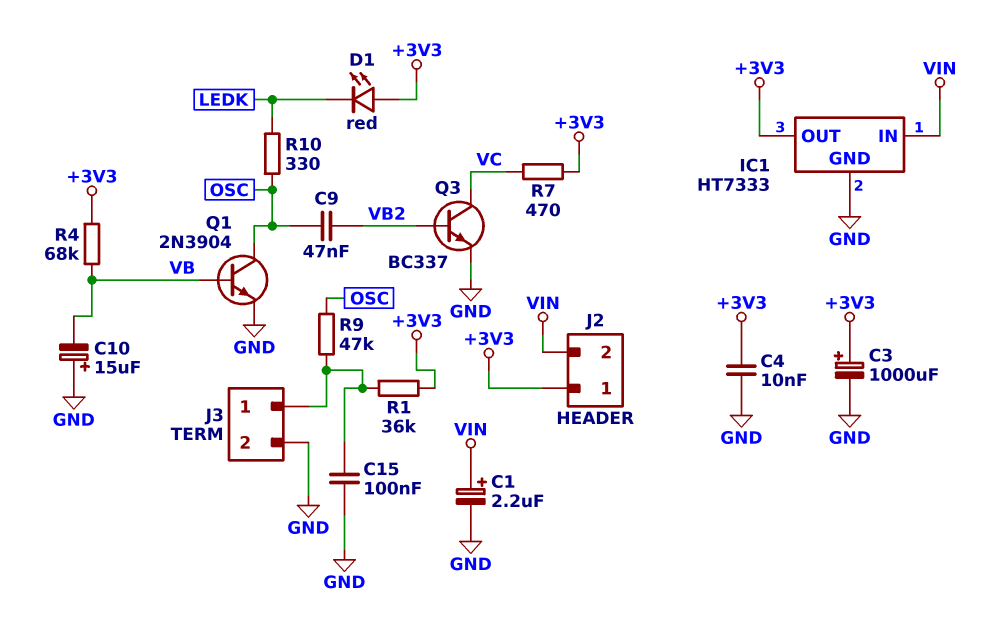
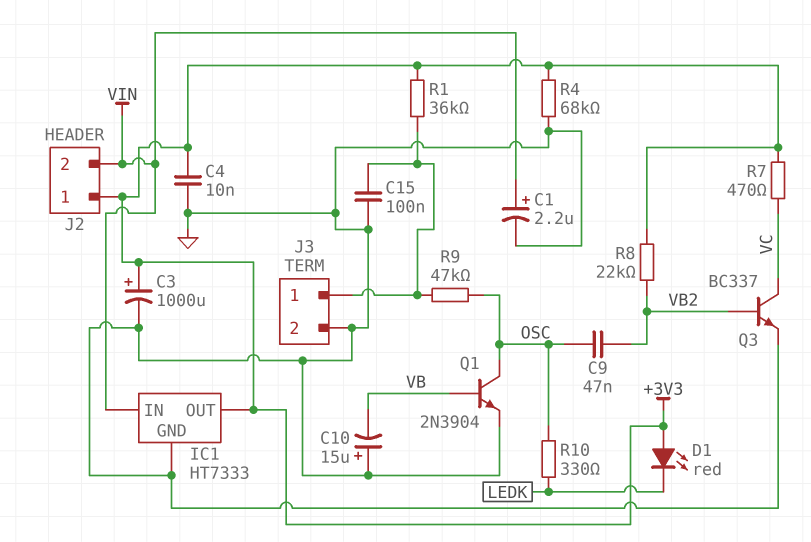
R4: 68k (+3V3, VB) -> 68k (+3V3, GND)
R8: none -> 22k (+3V3, VB2)

